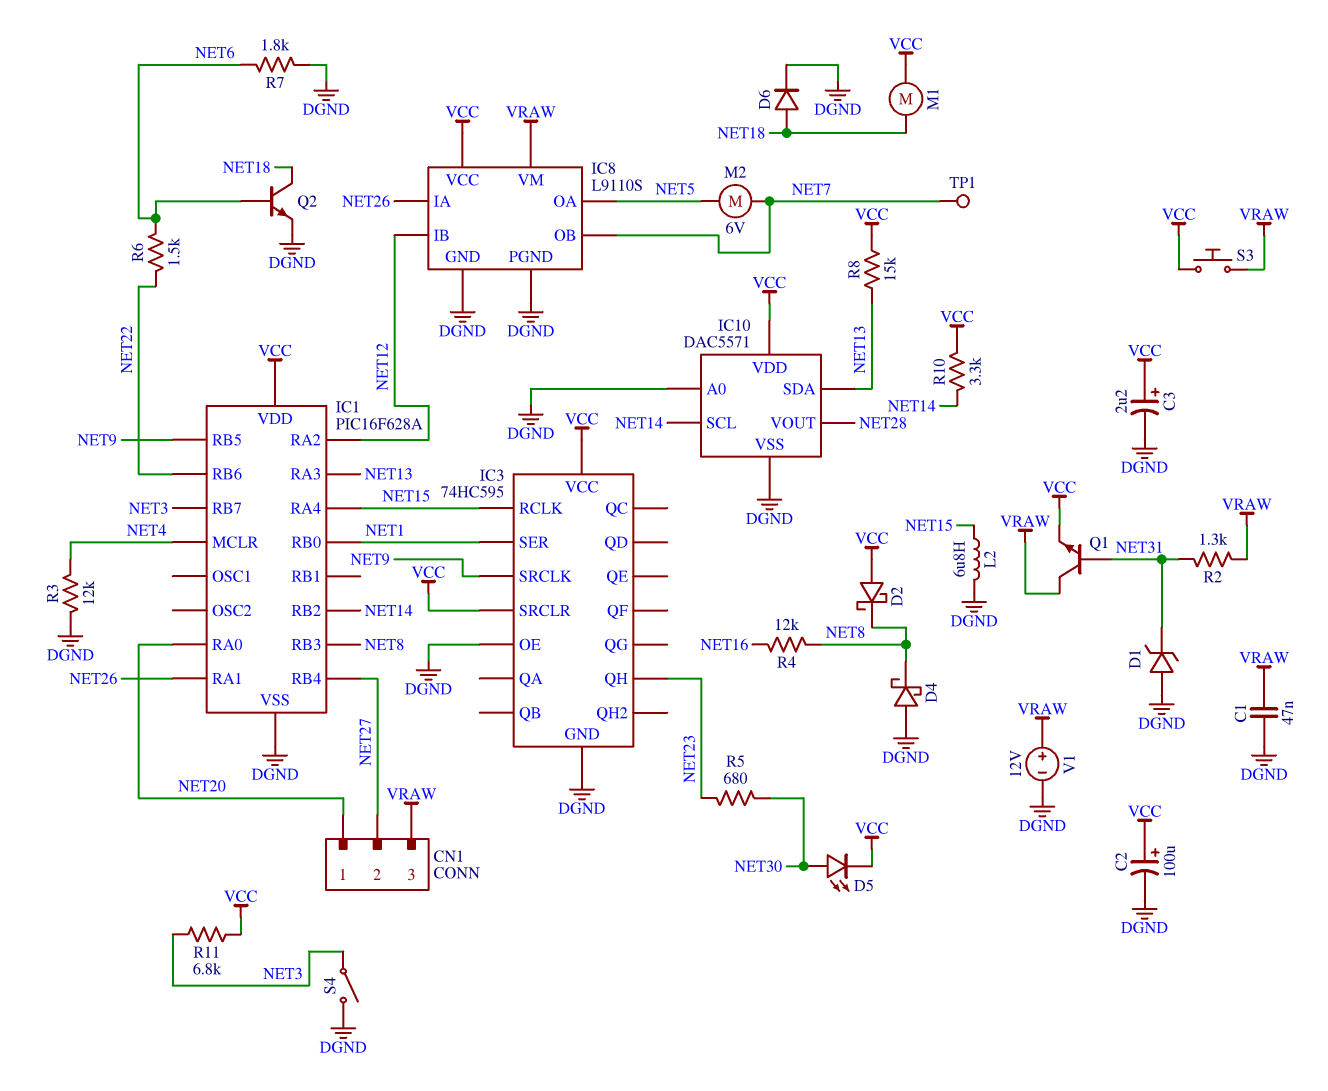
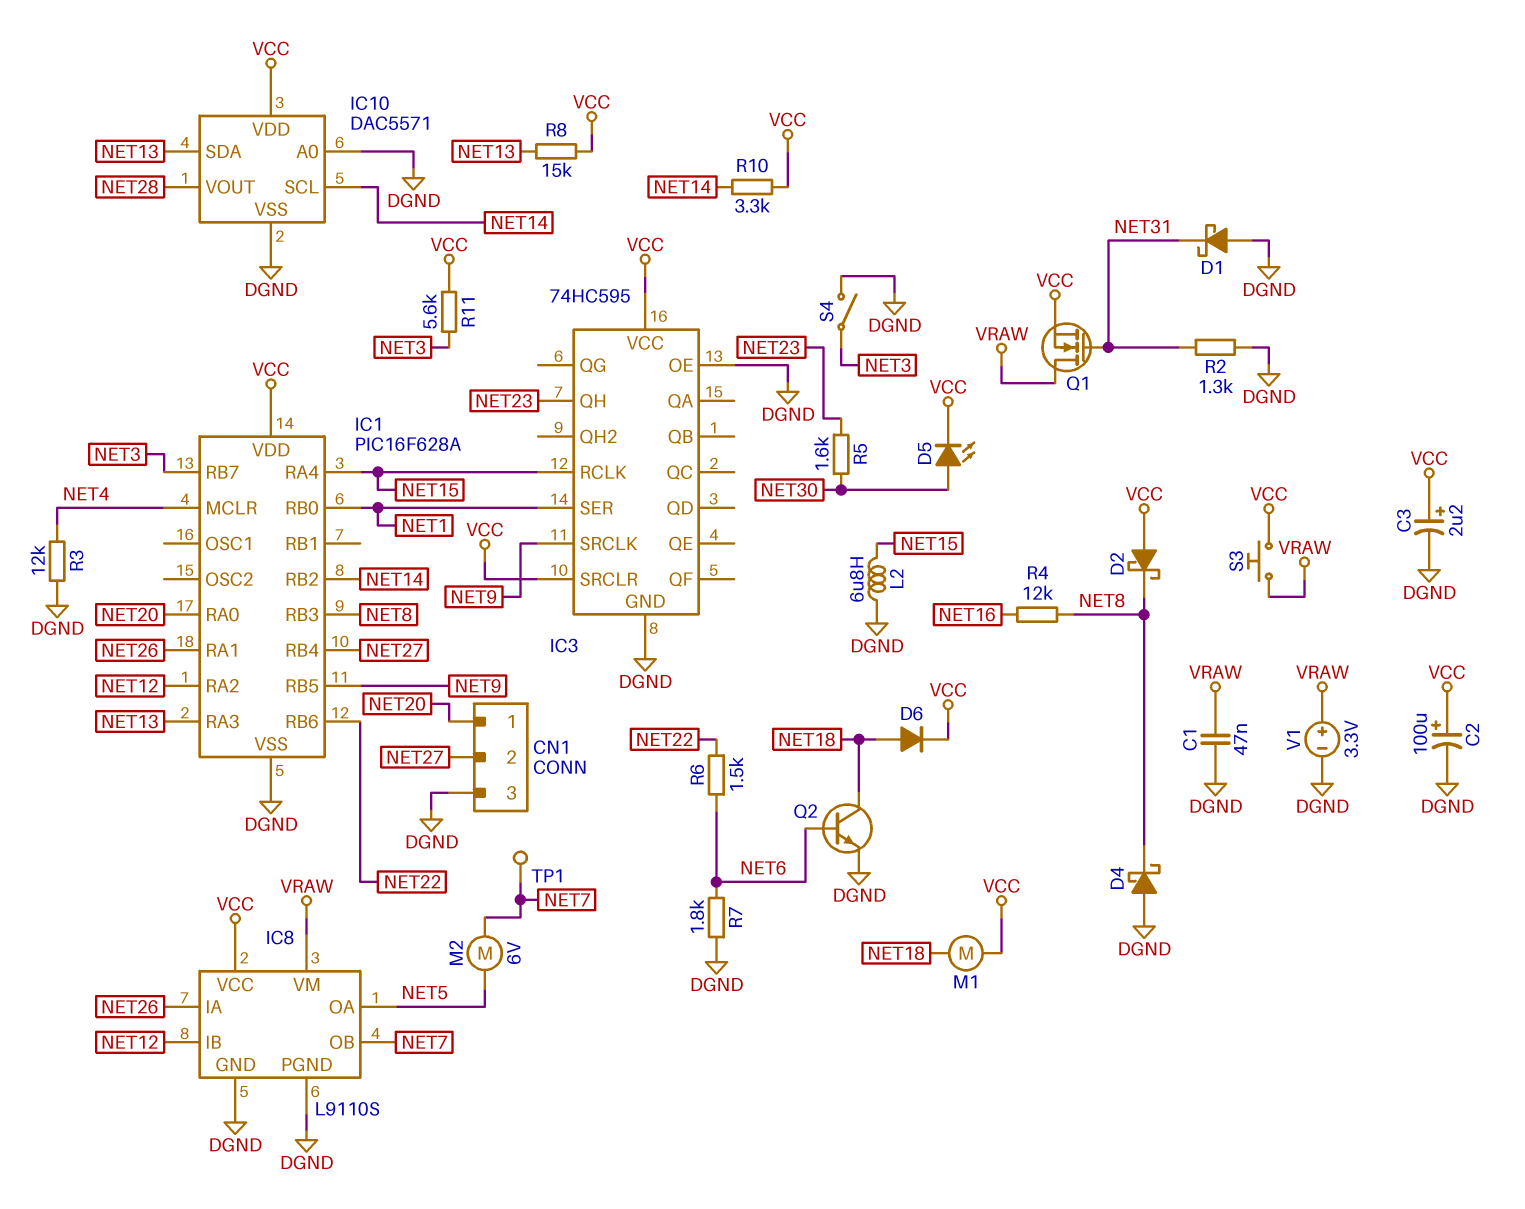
CN1 pin 3: VRAW -> DGND
D1: zener (A DGND, K NET31) -> schottky (A DGND, K NET31)
D6: diode (A NET18, K DGND) -> diode (A NET18, K VCC)
Q1: NPN (B NET31, C VRAW, E VCC) -> NMOS (G NET31, D VRAW, S VCC)
R2: 1.3k (NET31, VRAW) -> 1.3k (DGND, NET31)
R5: 680 (NET23, NET30) -> 1.6k (NET23, NET30)
R11: 6.8k (NET3, VCC) -> 5.6k (NET3, VCC)
V1: 12V (plus VRAW, minus DGND) -> 3.3V (plus VRAW, minus DGND)

